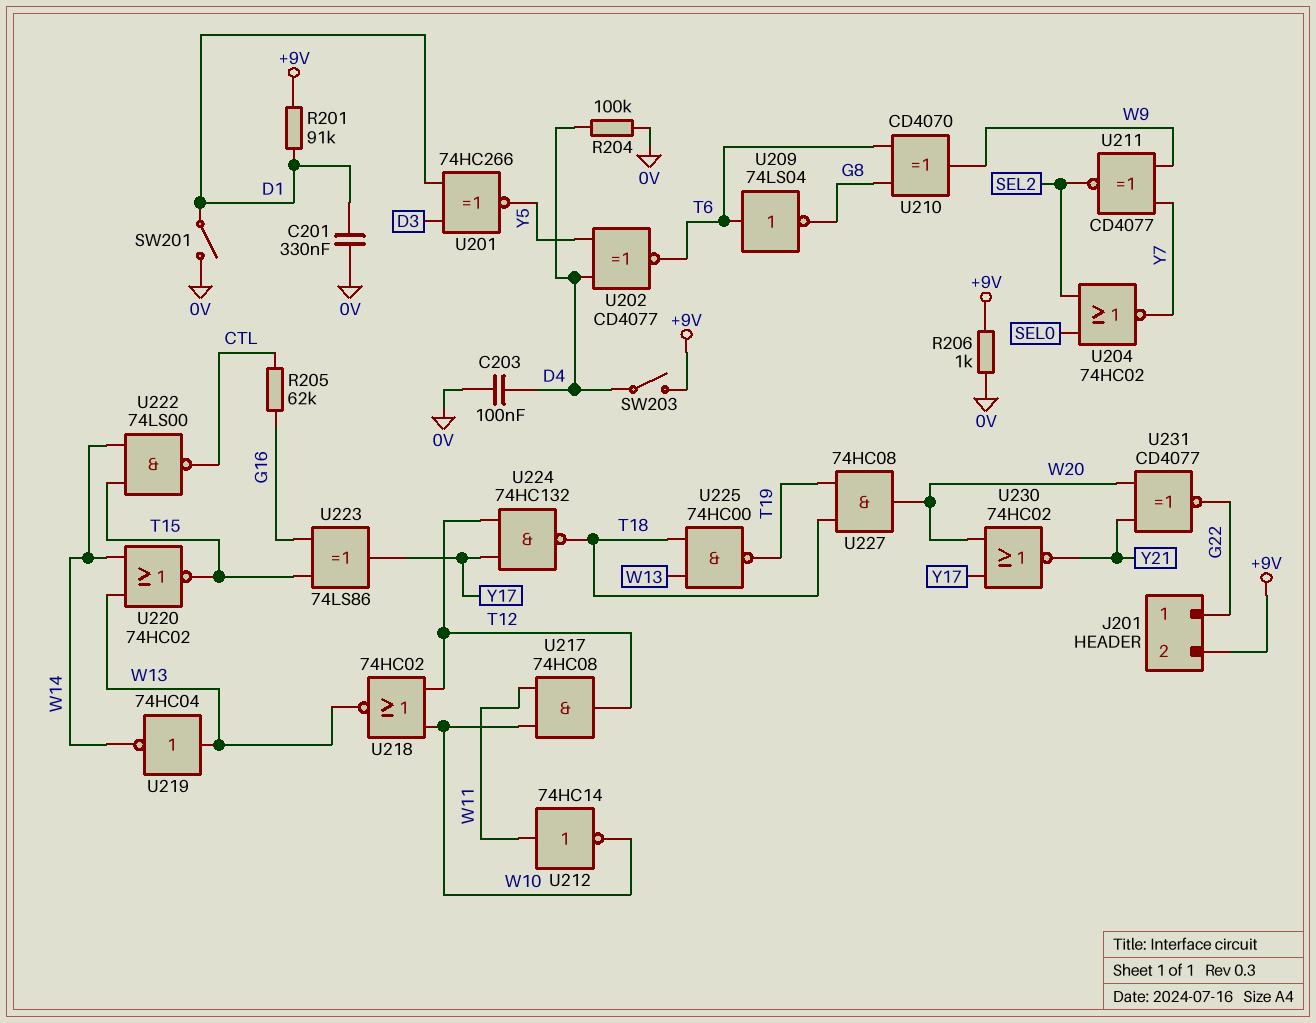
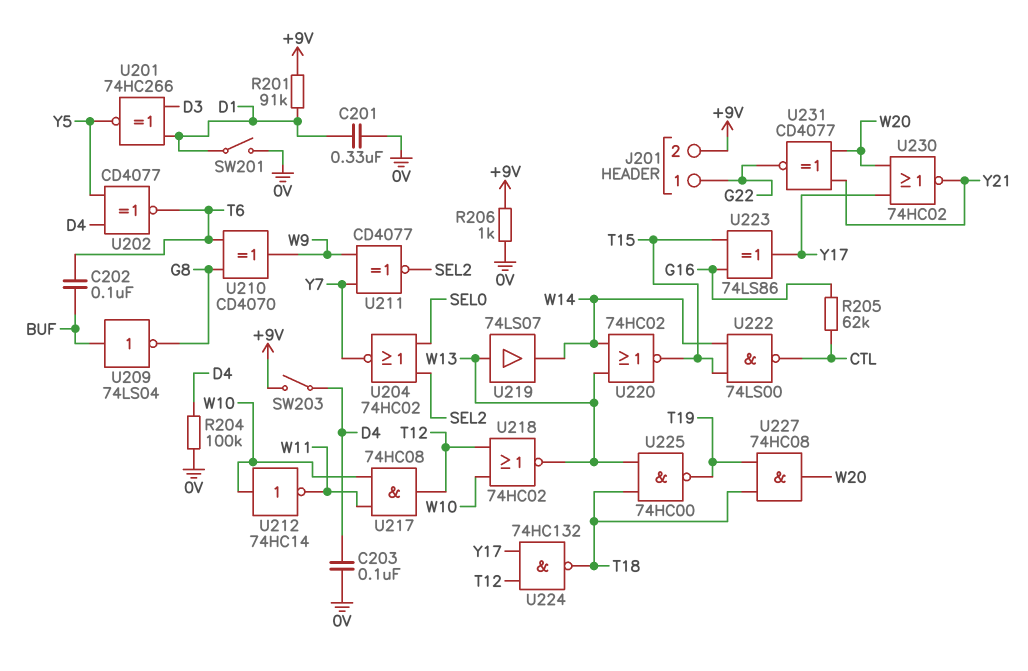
C202: none -> 100nF (BUF, T6)
U209: NOT 74LS04 (in T6, out G8) -> NOT 74LS04 (in BUF, out G8)
U212: NOT 74HC14 (in W11, out W10) -> NOT 74HC14 (in W10, out W11)
U219: NOT 74HC04 (in W13, out W14) -> buffer 74LS07 (in W13, out W14)

